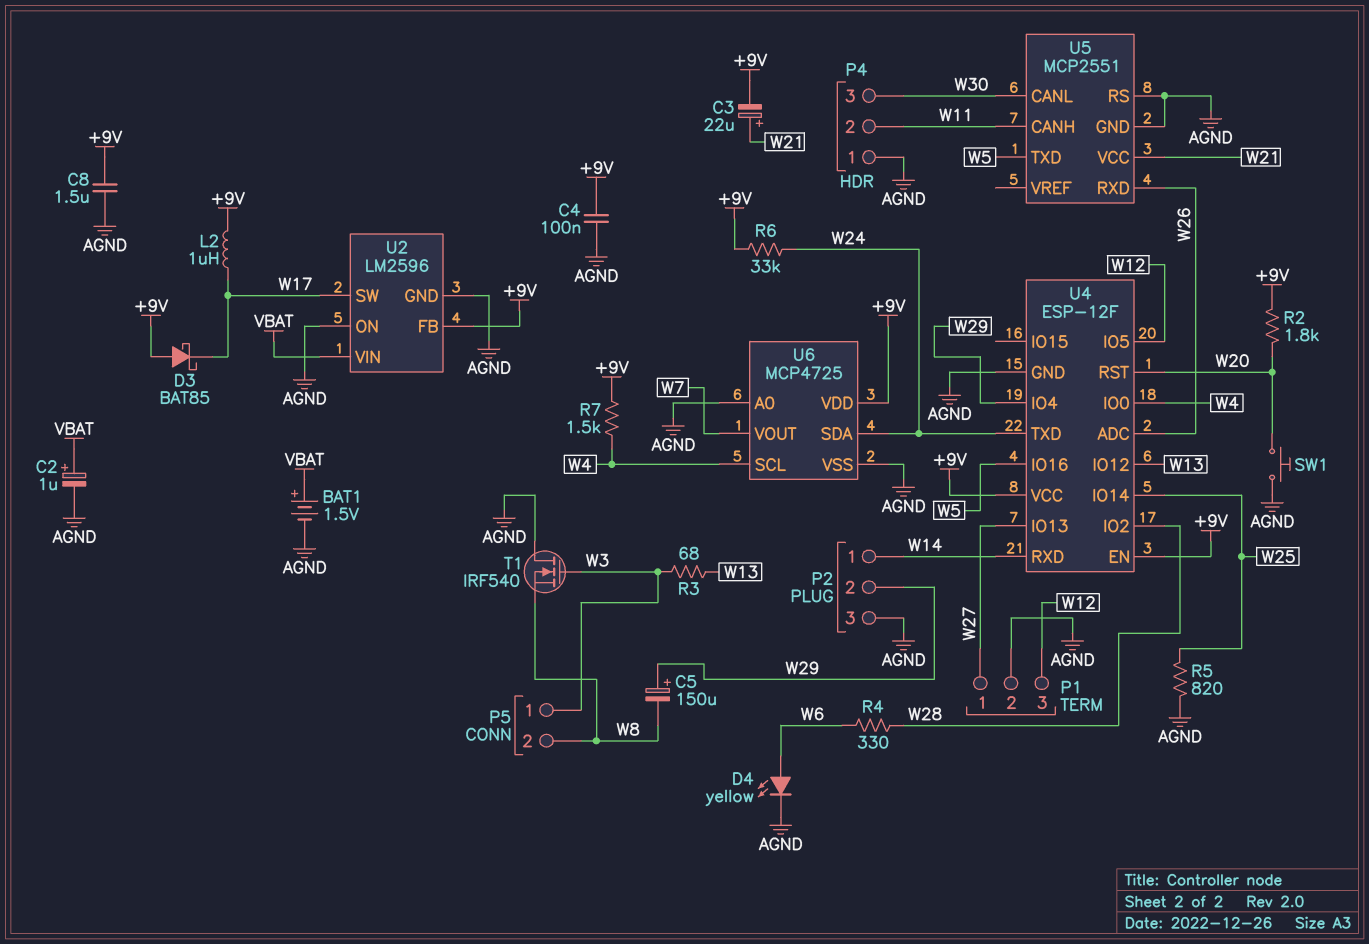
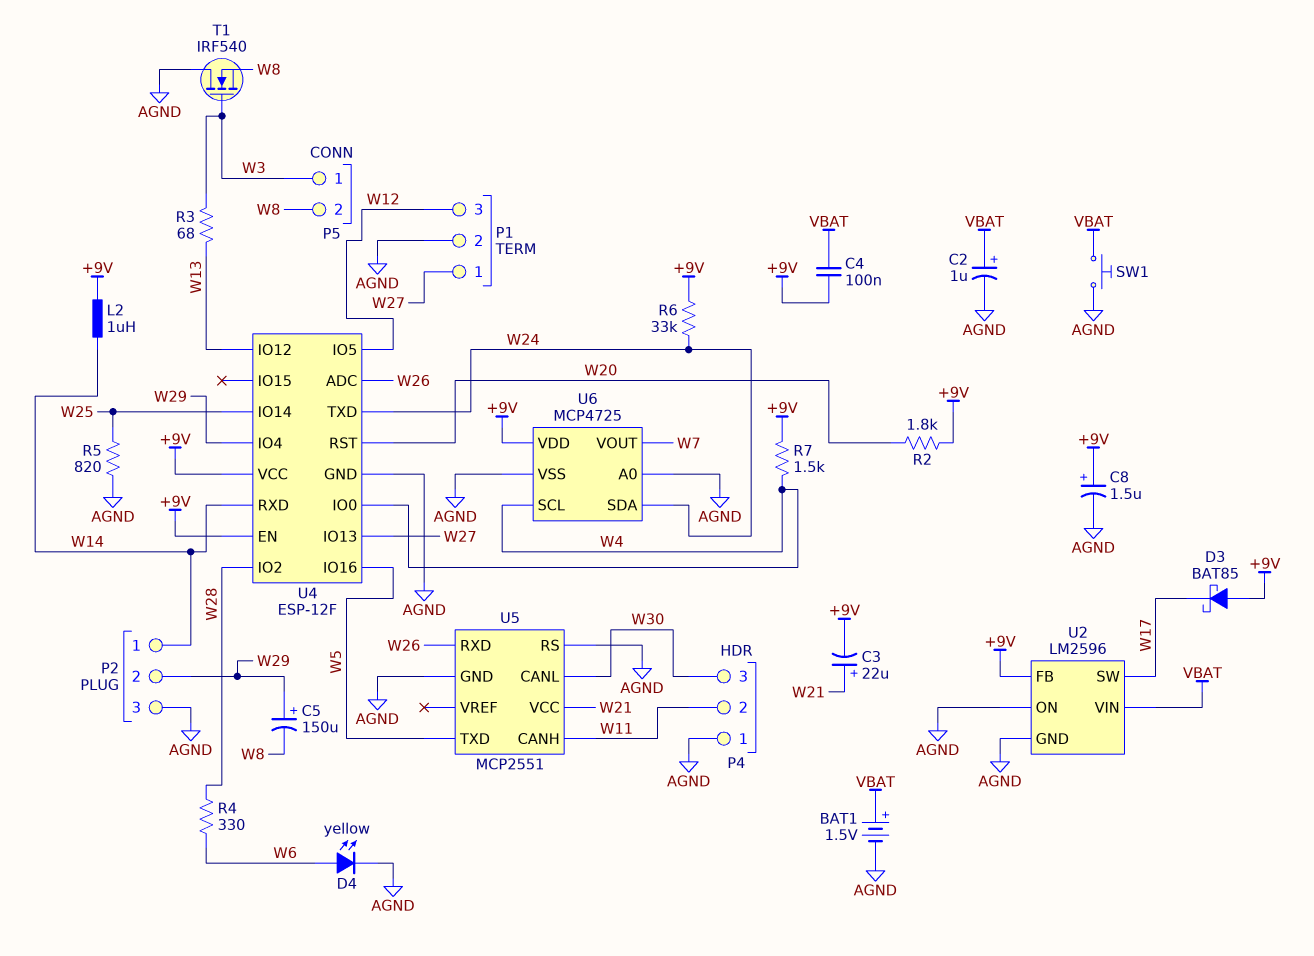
C4: 100nF (+9V, AGND) -> 100nF (+9V, VBAT)
C8: 1.5uF (+9V, AGND) -> 1.5uF (plus +9V, minus AGND)
L2: 1uH (+9V, W17) -> 1uH (+9V, W14)
SW1: button (AGND, W20) -> button (AGND, VBAT)

